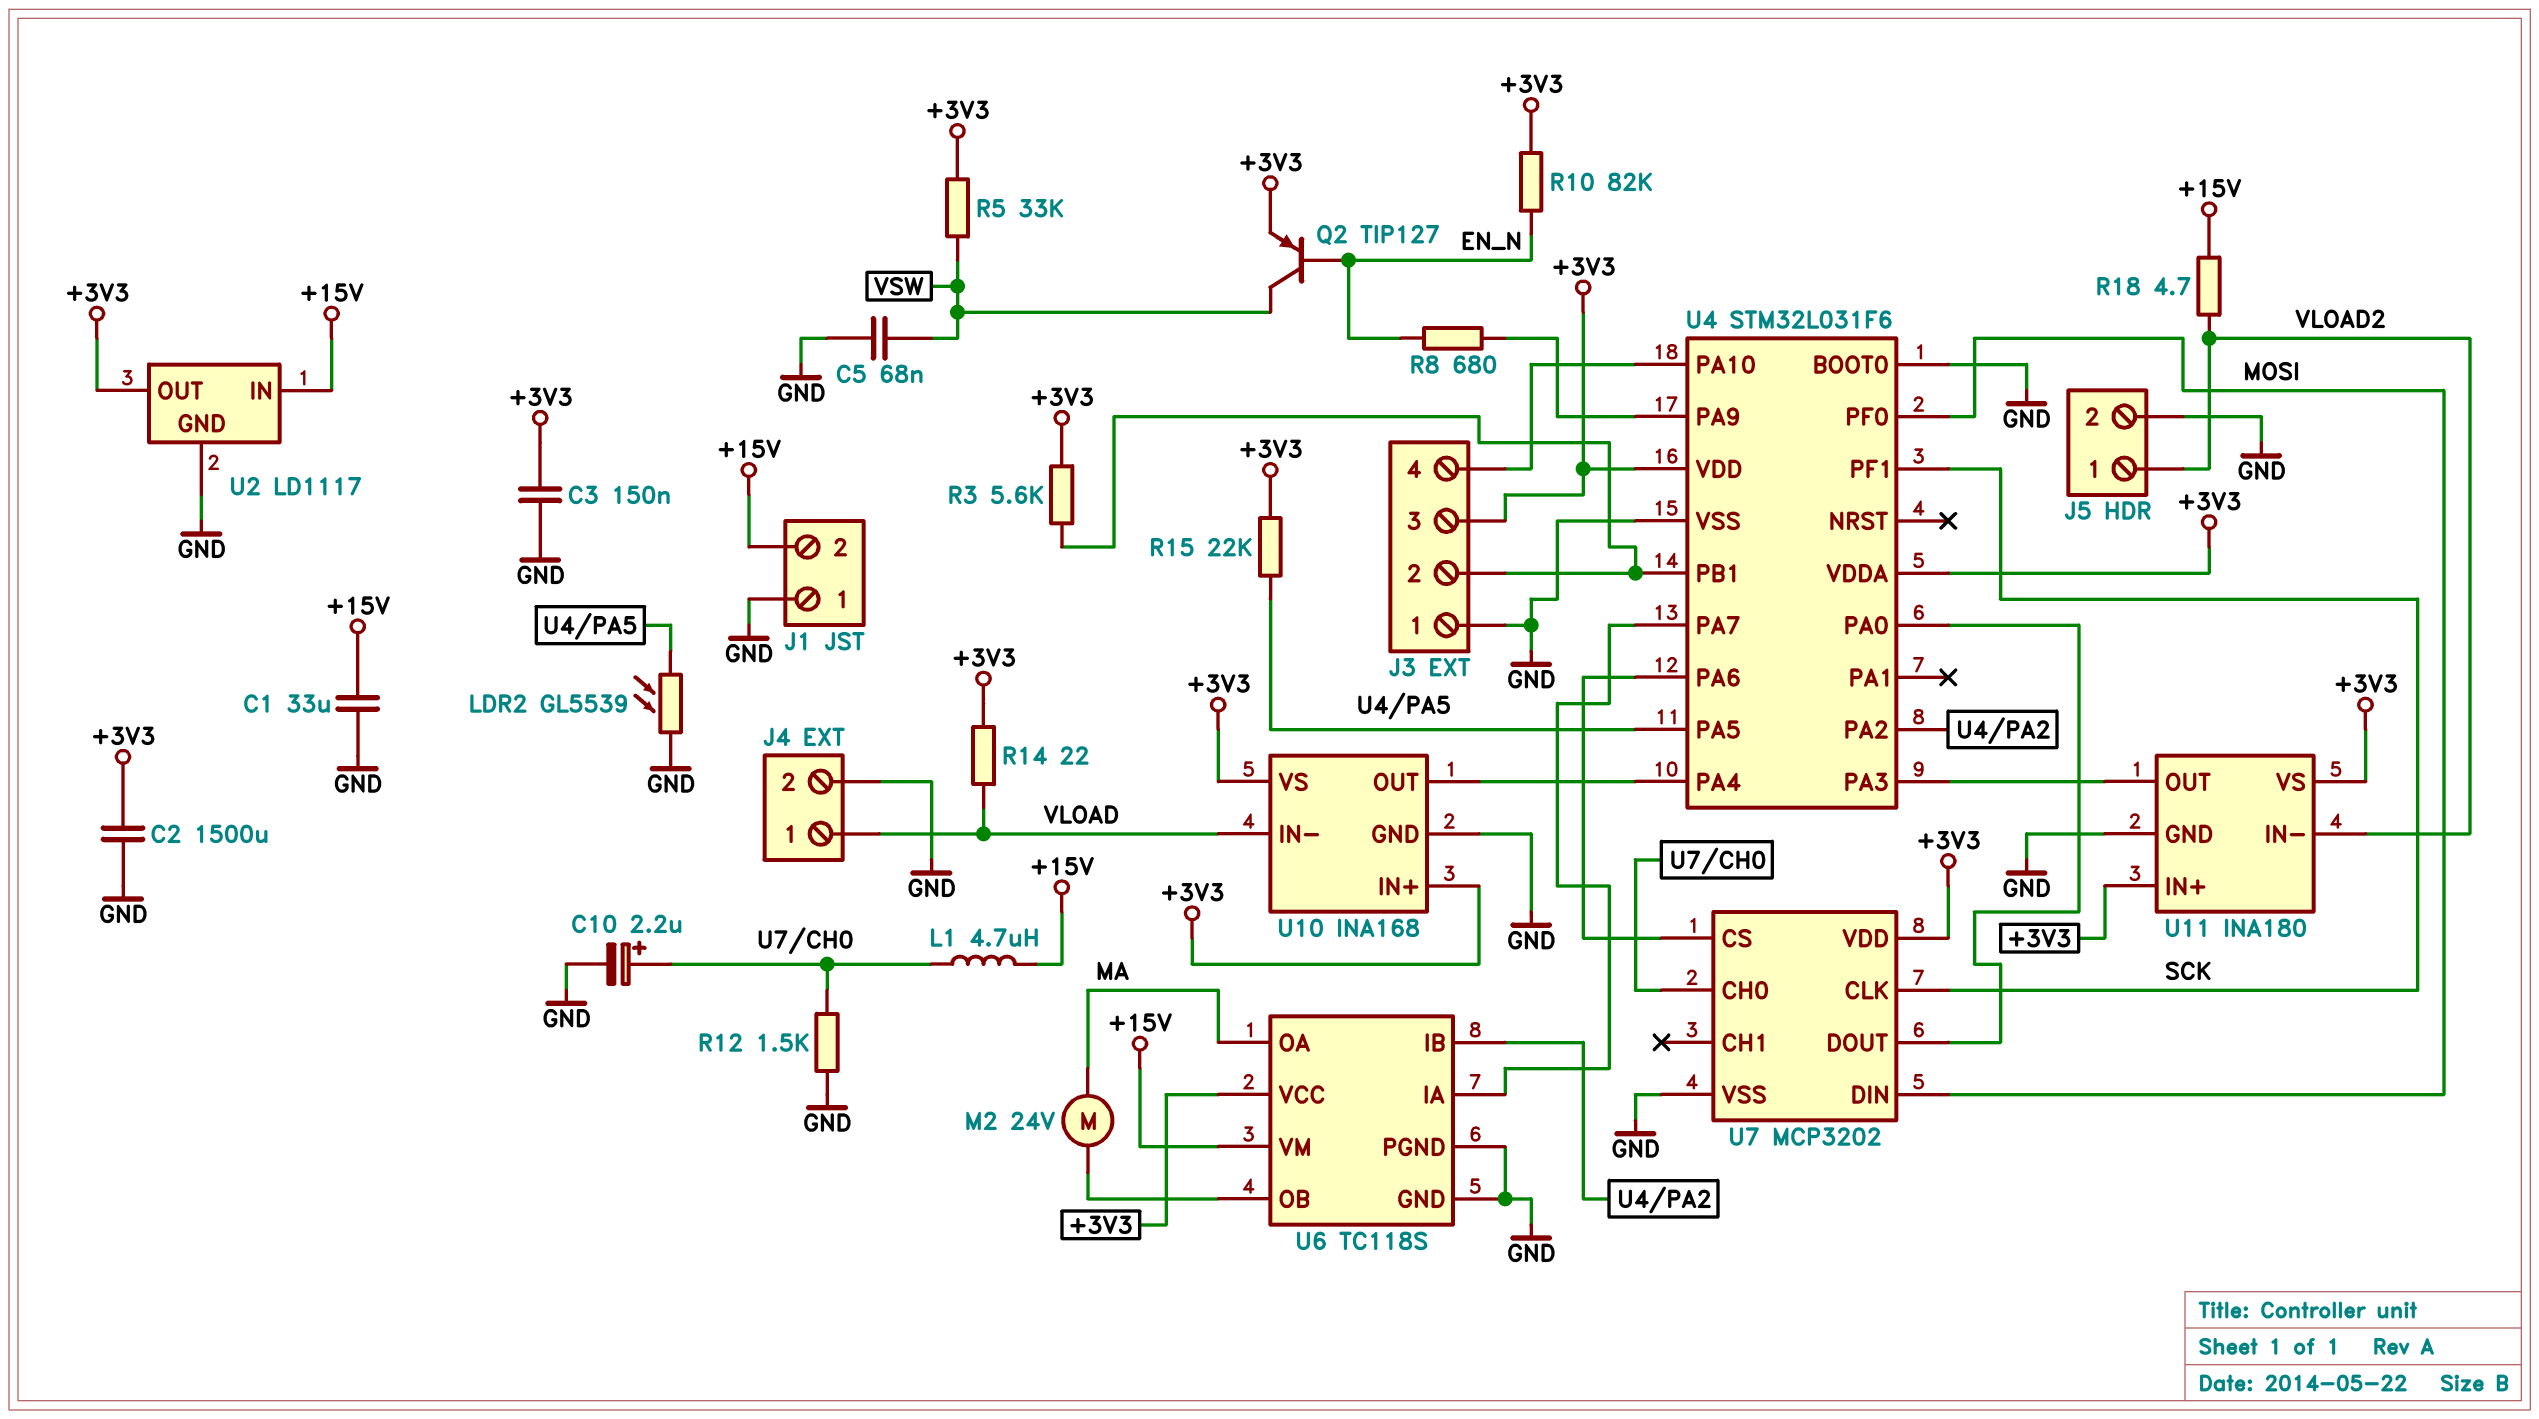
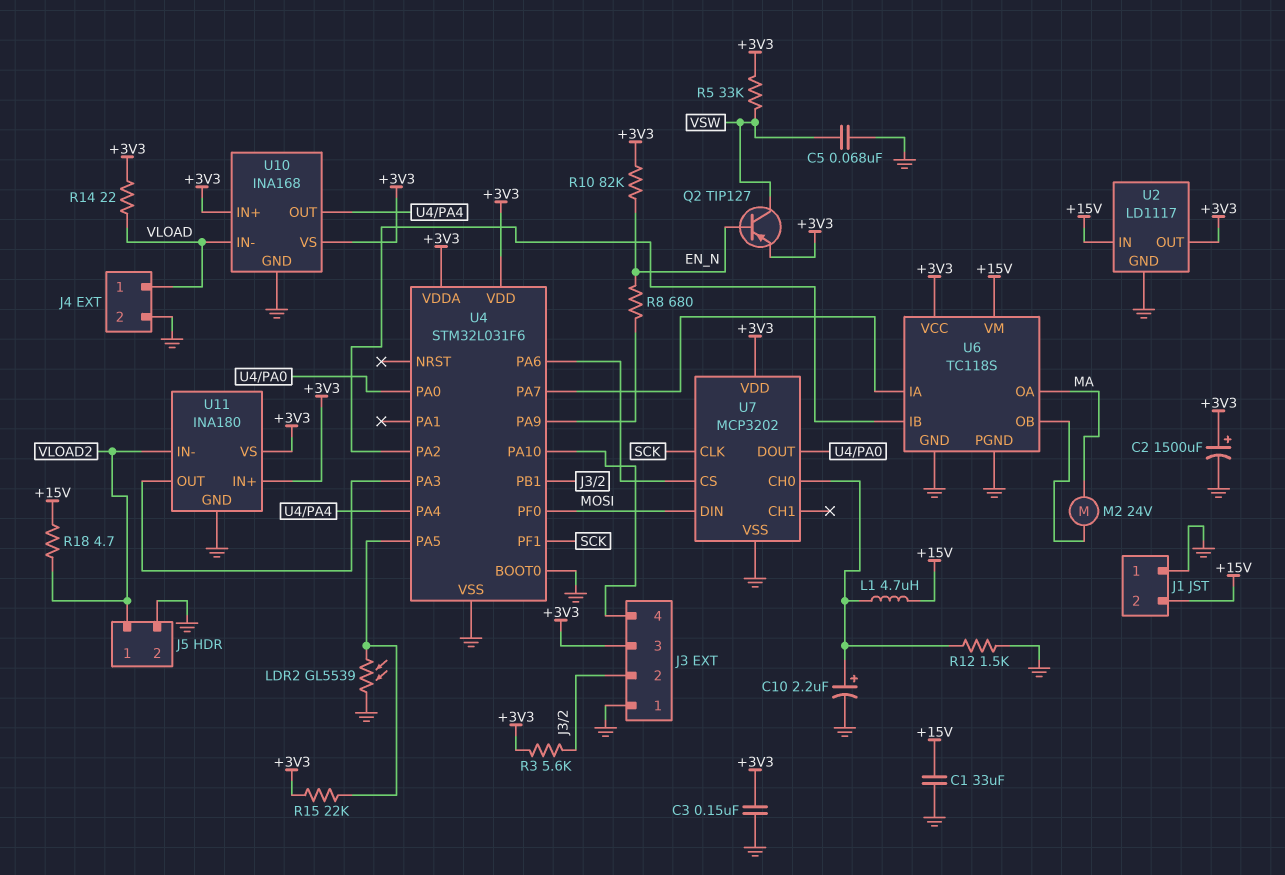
C2: 1500uF (+3V3, GND) -> 1500uF (plus +3V3, minus GND)

